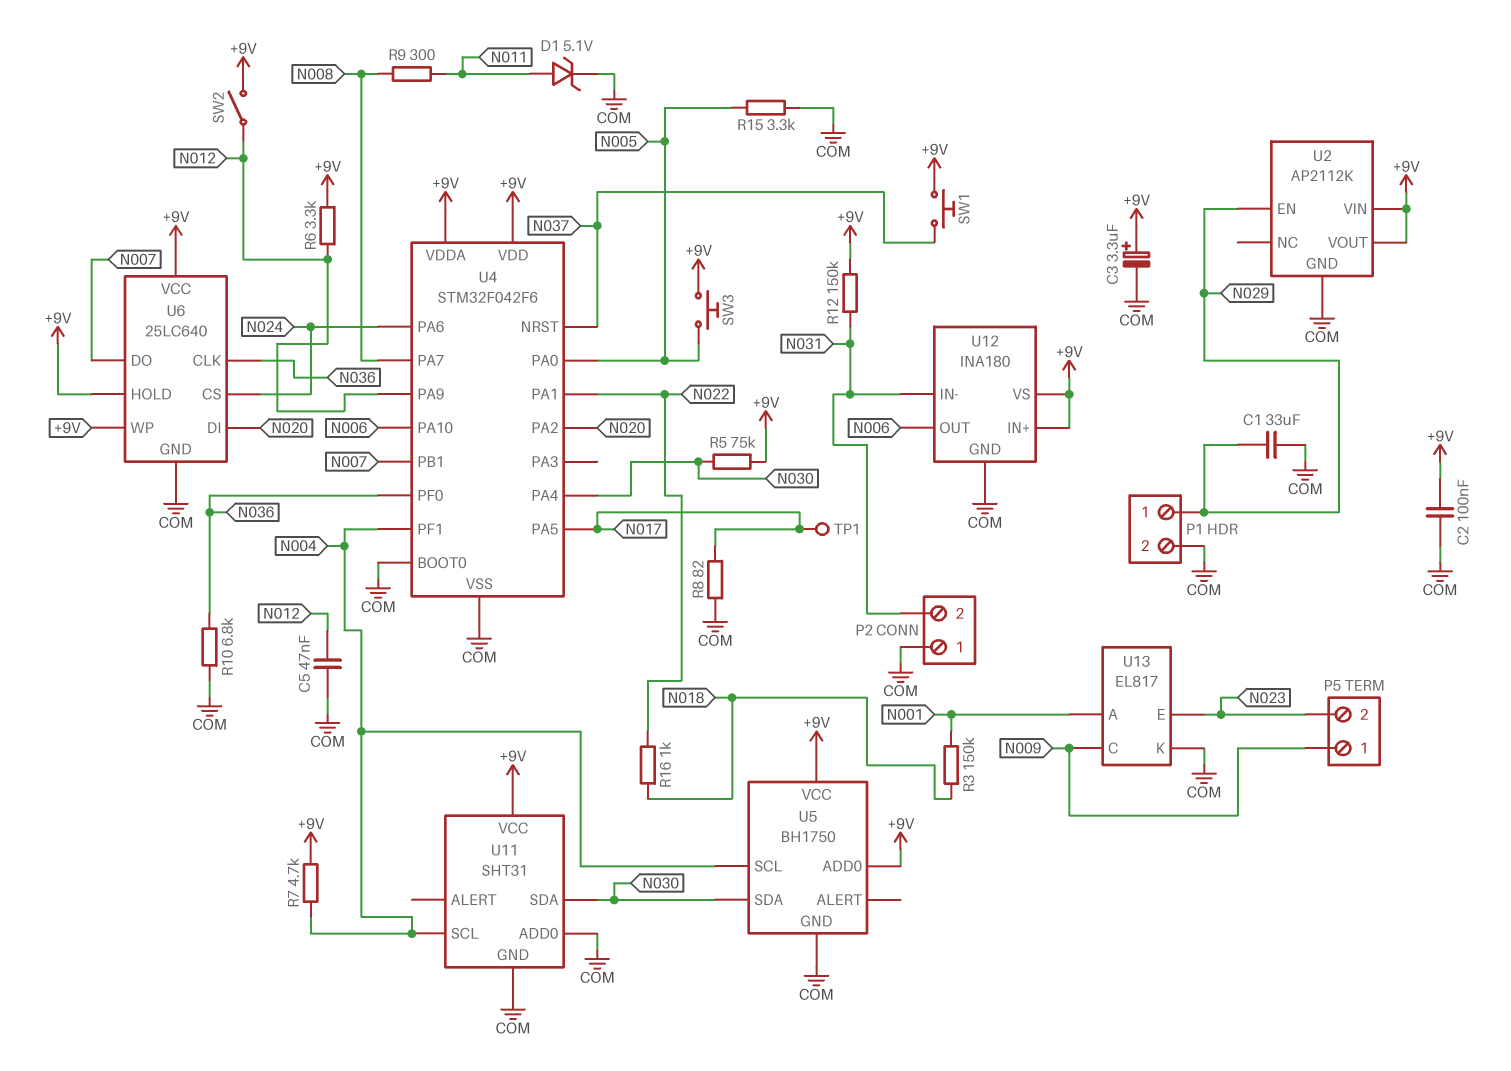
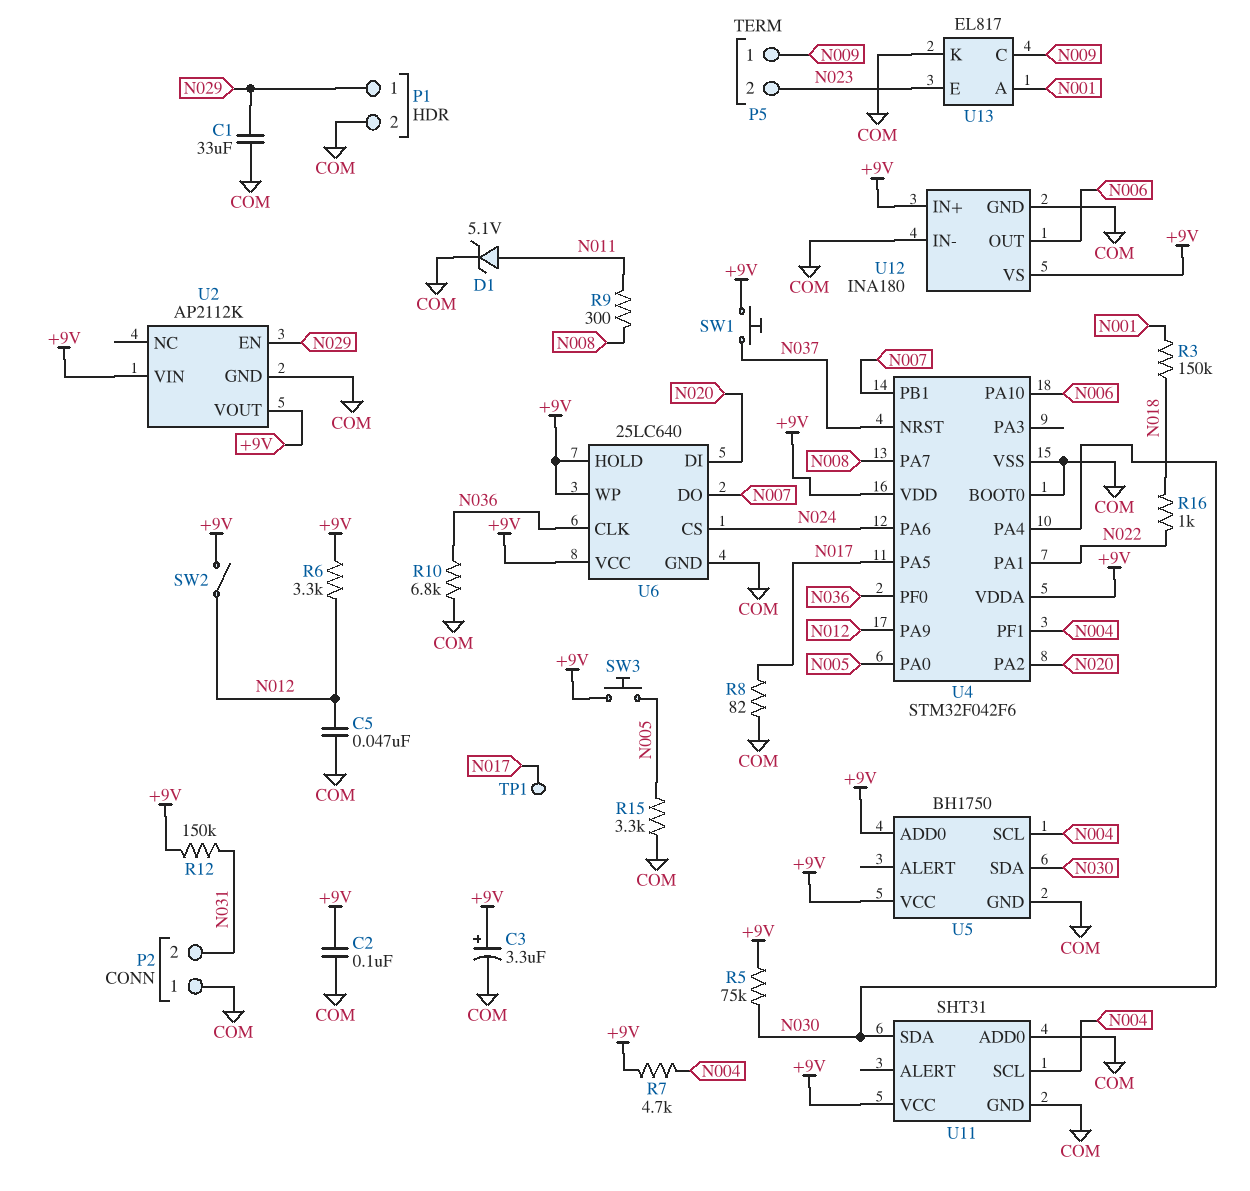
U12 pin IN-: N031 -> COM

